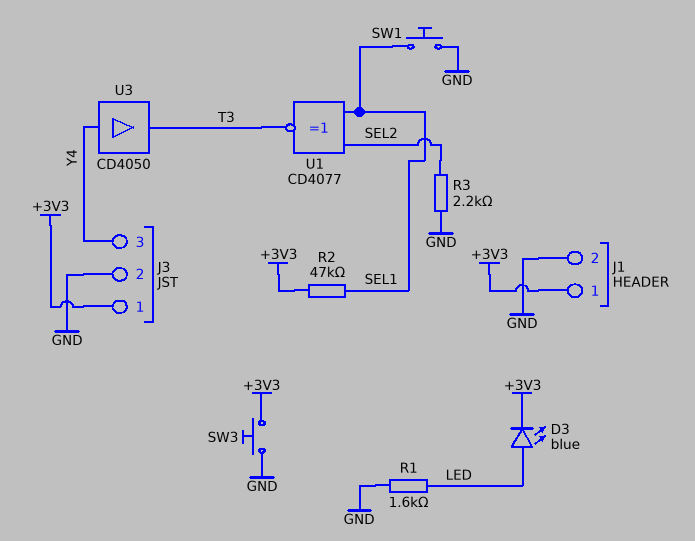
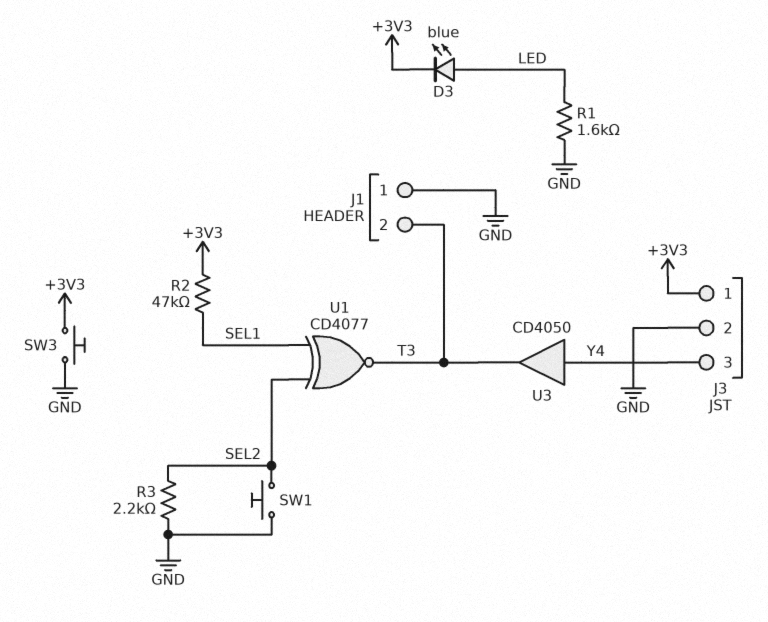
J1 pin 1: +3V3 -> GND
J1 pin 2: GND -> T3
SW1: button (GND, SEL1) -> button (GND, SEL2)

